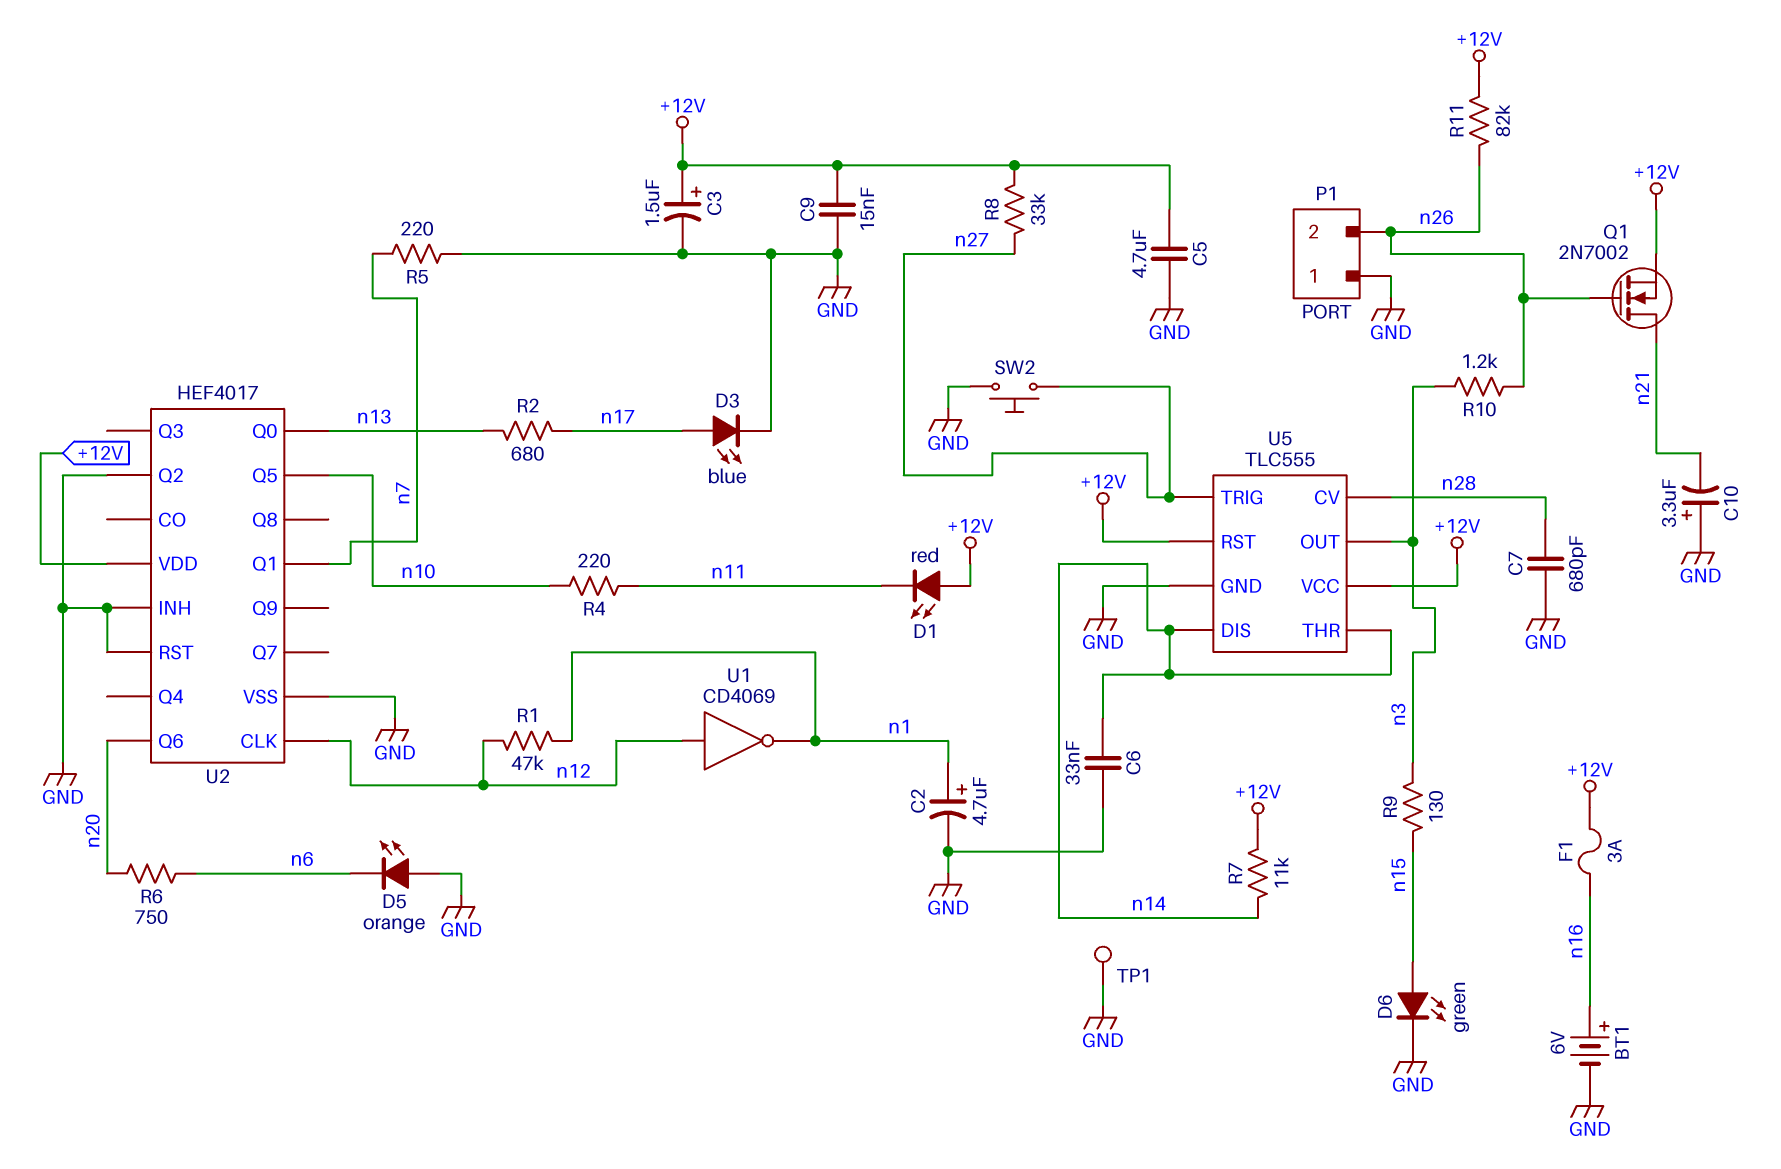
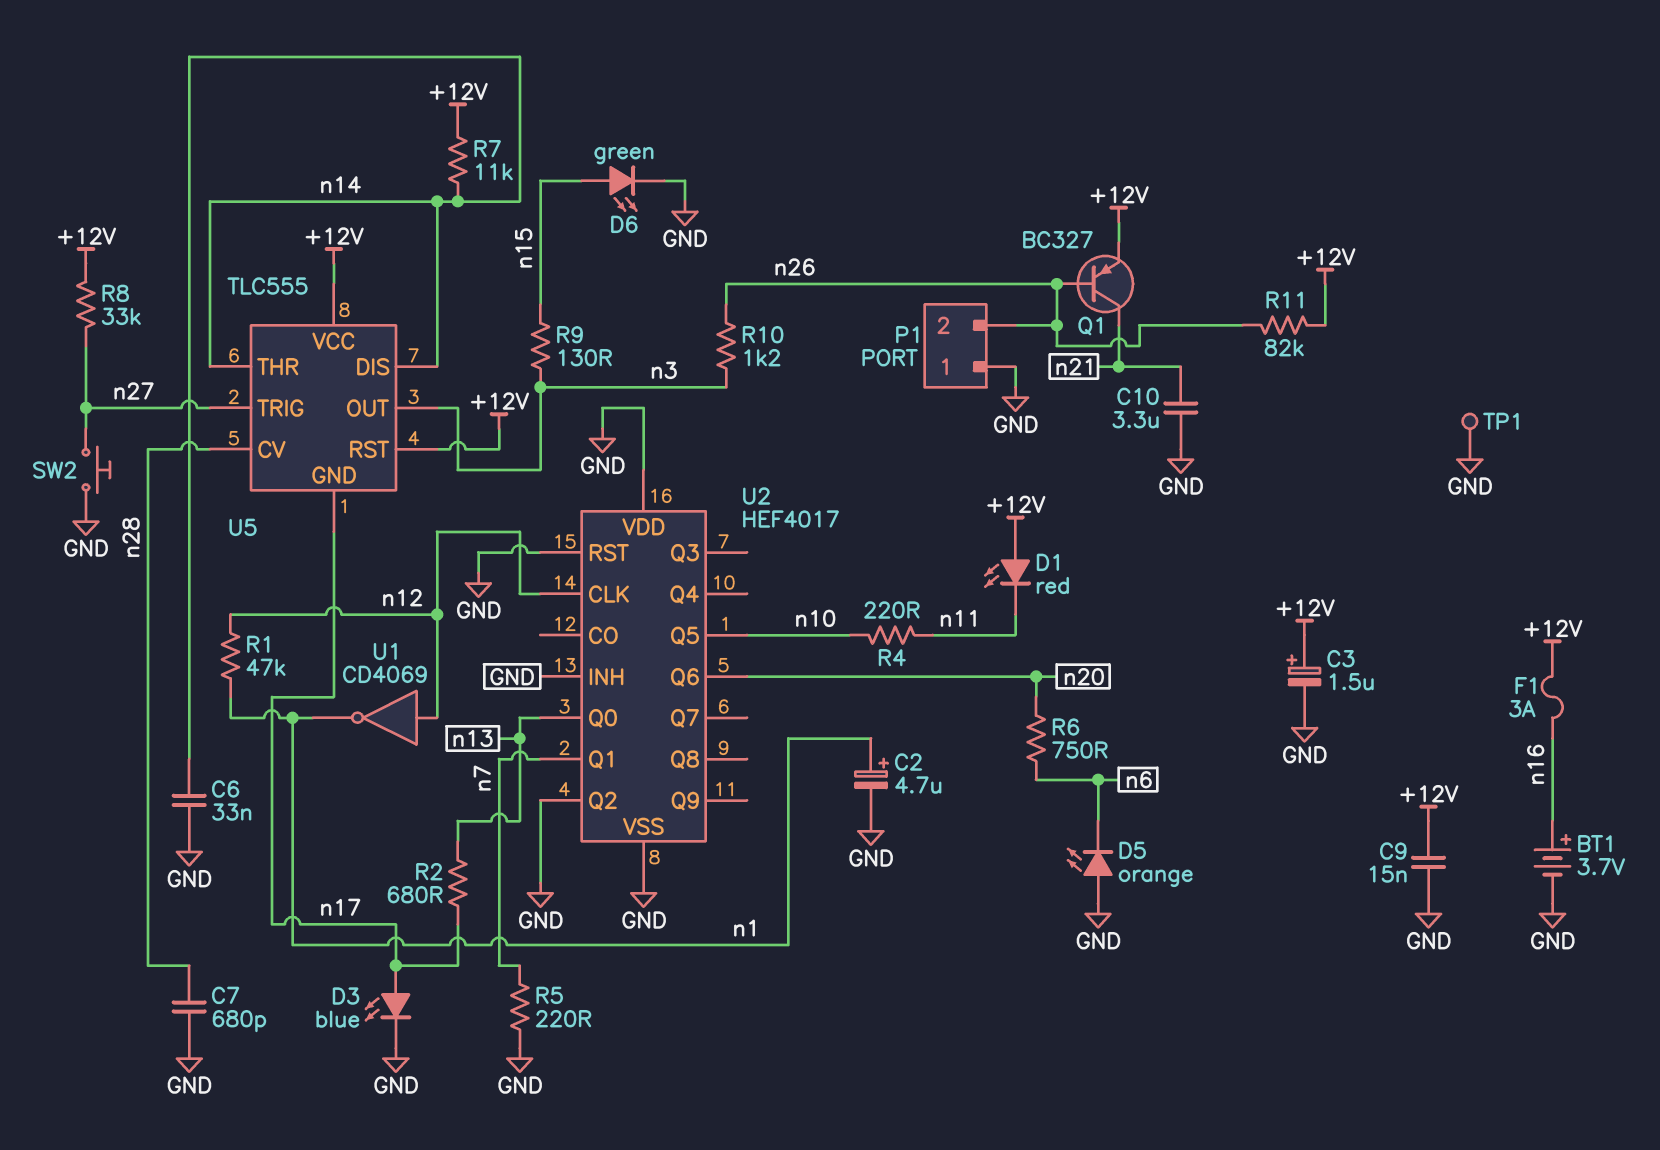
BT1: 6V (plus n16, minus GND) -> 3.7V (plus n16, minus GND)
C5: 4.7uF (+12V, GND) -> none
C10: 3.3uF (plus GND, minus n21) -> 3.3uF (GND, n21)
Q1: NMOS 2N7002 (G n26, D n21, S +12V) -> PNP BC327 (B n26, C n21, E +12V)
U2 pin VDD: +12V -> GND
U5 pin GND: GND -> n17

